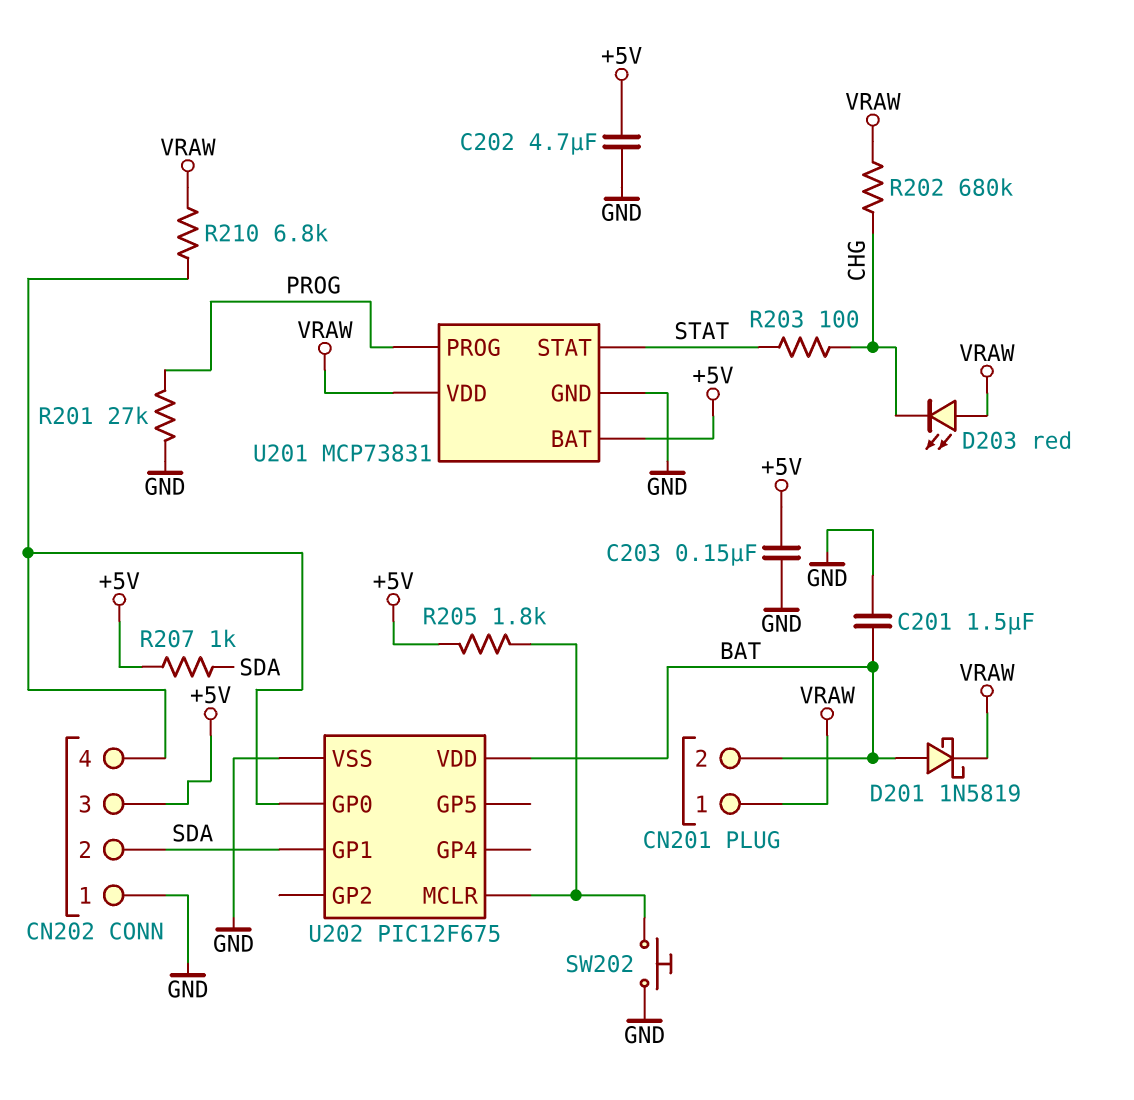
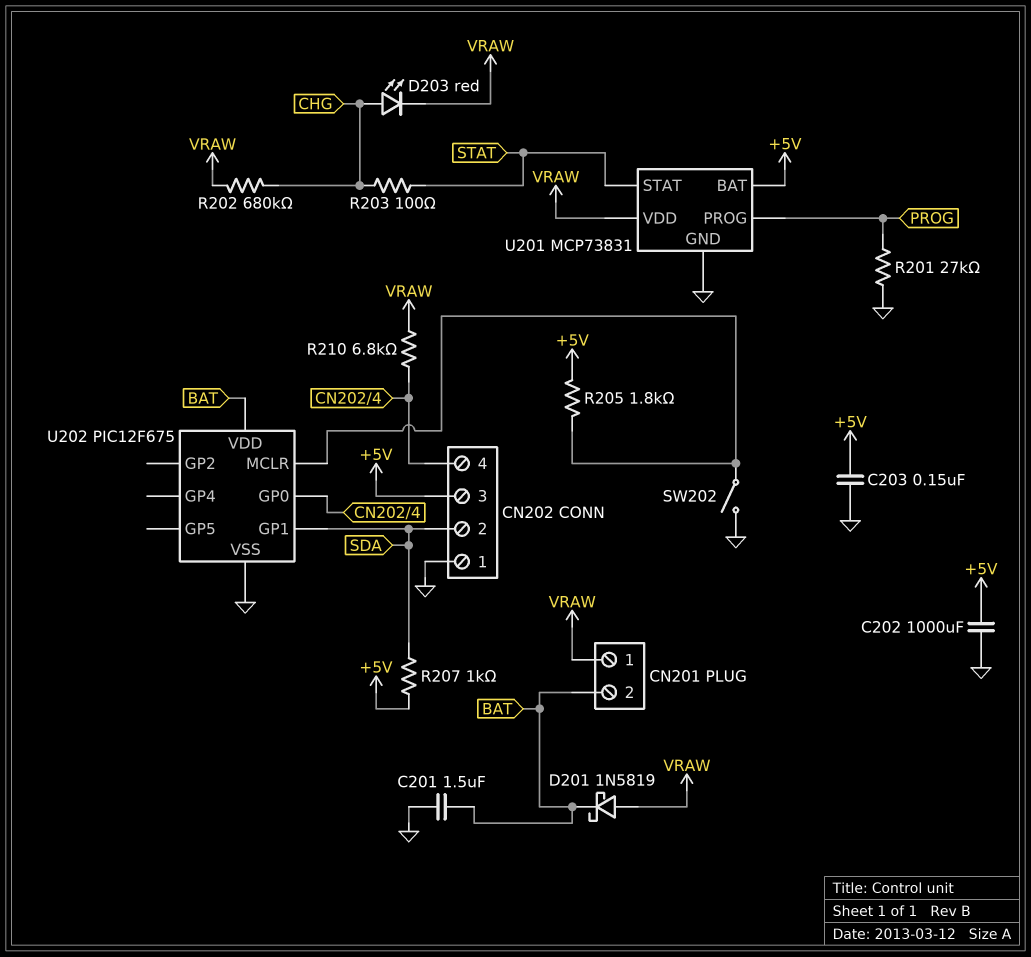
C202: 4.7uF (+5V, GND) -> 1000uF (+5V, GND)
D201: schottky 1N5819 (A BAT, K VRAW) -> schottky 1N5819 (A VRAW, K BAT)
D203: LED red (A VRAW, K CHG) -> LED red (A CHG, K VRAW)
SW202: button (GND, U202/MCLR) -> switch (GND, U202/MCLR)

